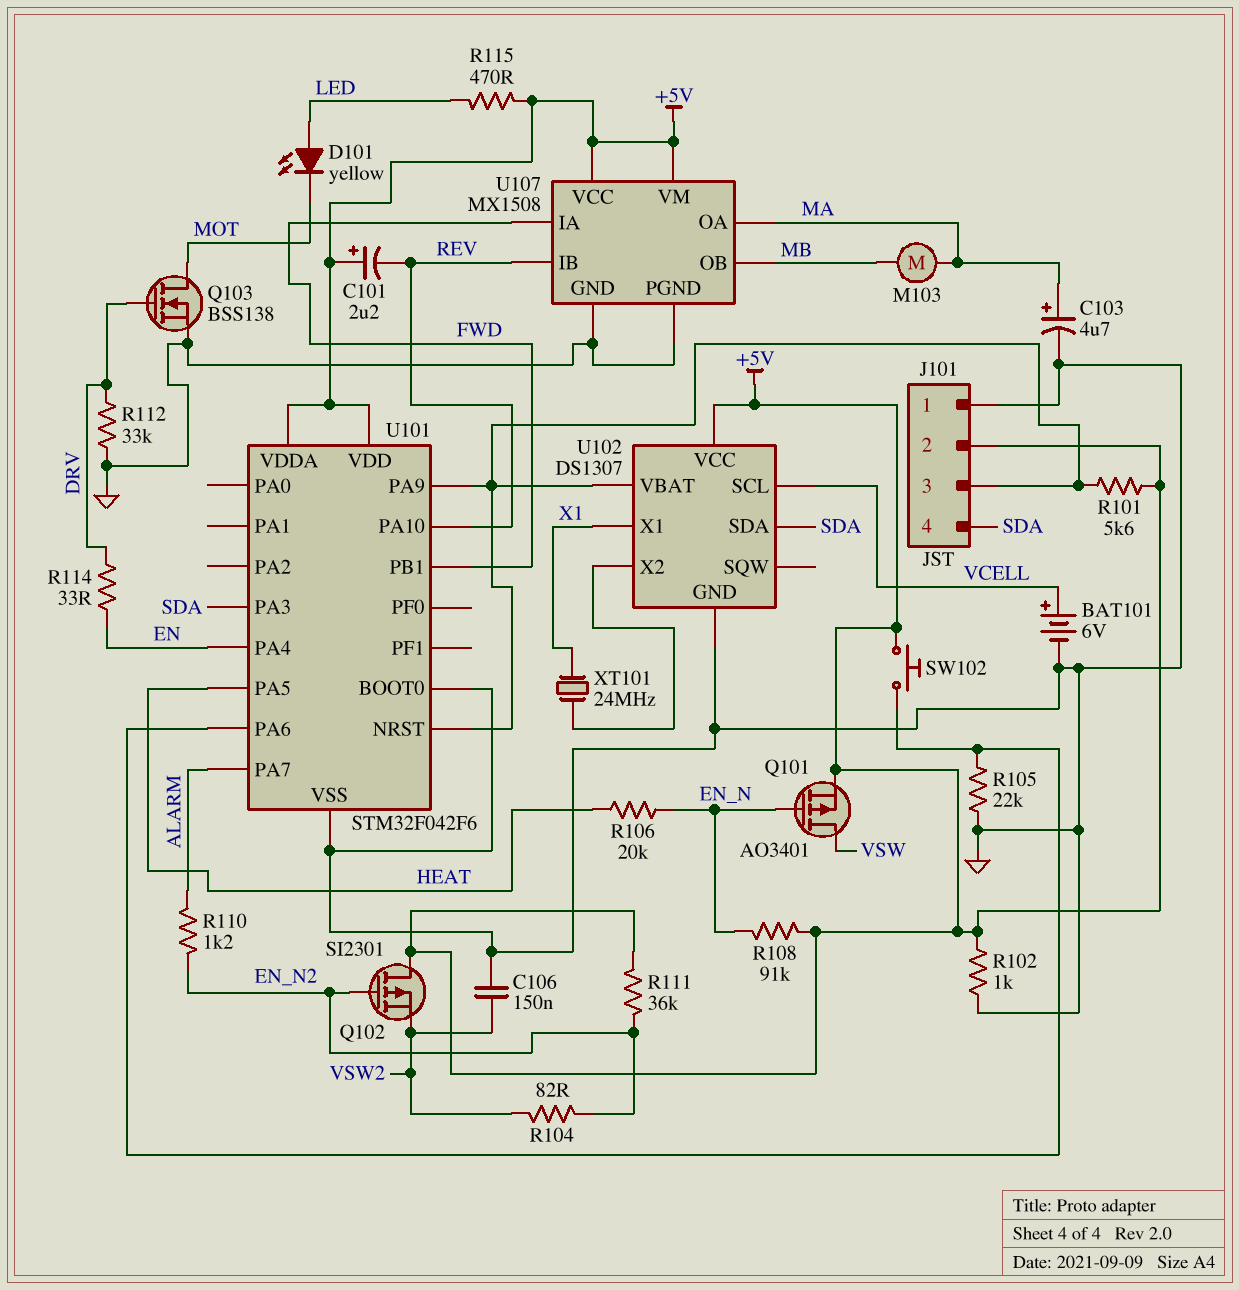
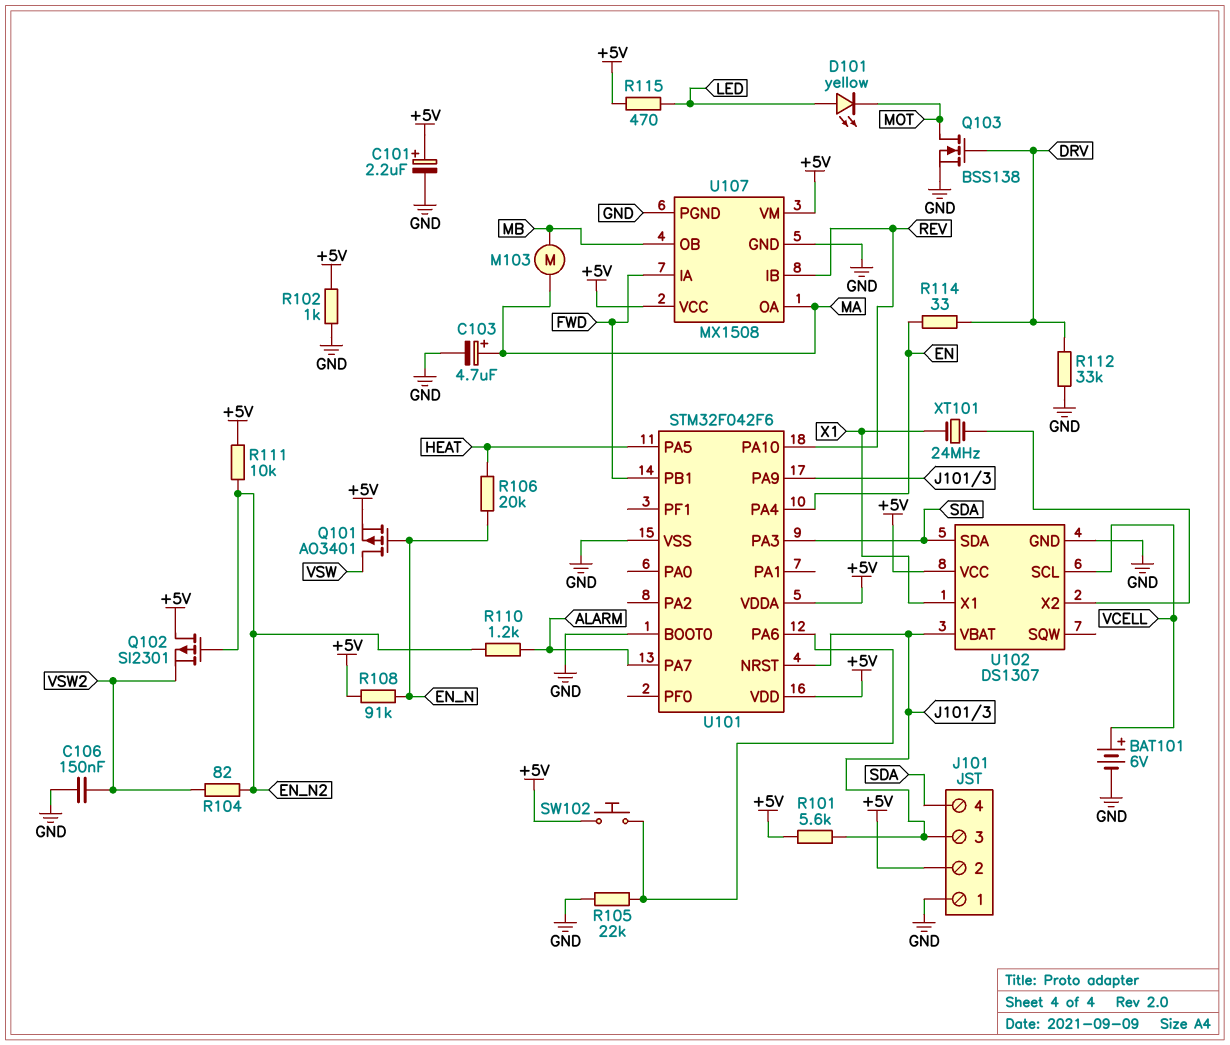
C101: 2.2uF (plus +5V, minus REV) -> 2.2uF (plus +5V, minus GND)
R111: 36k (+5V, EN_N2) -> 10k (+5V, EN_N2)

